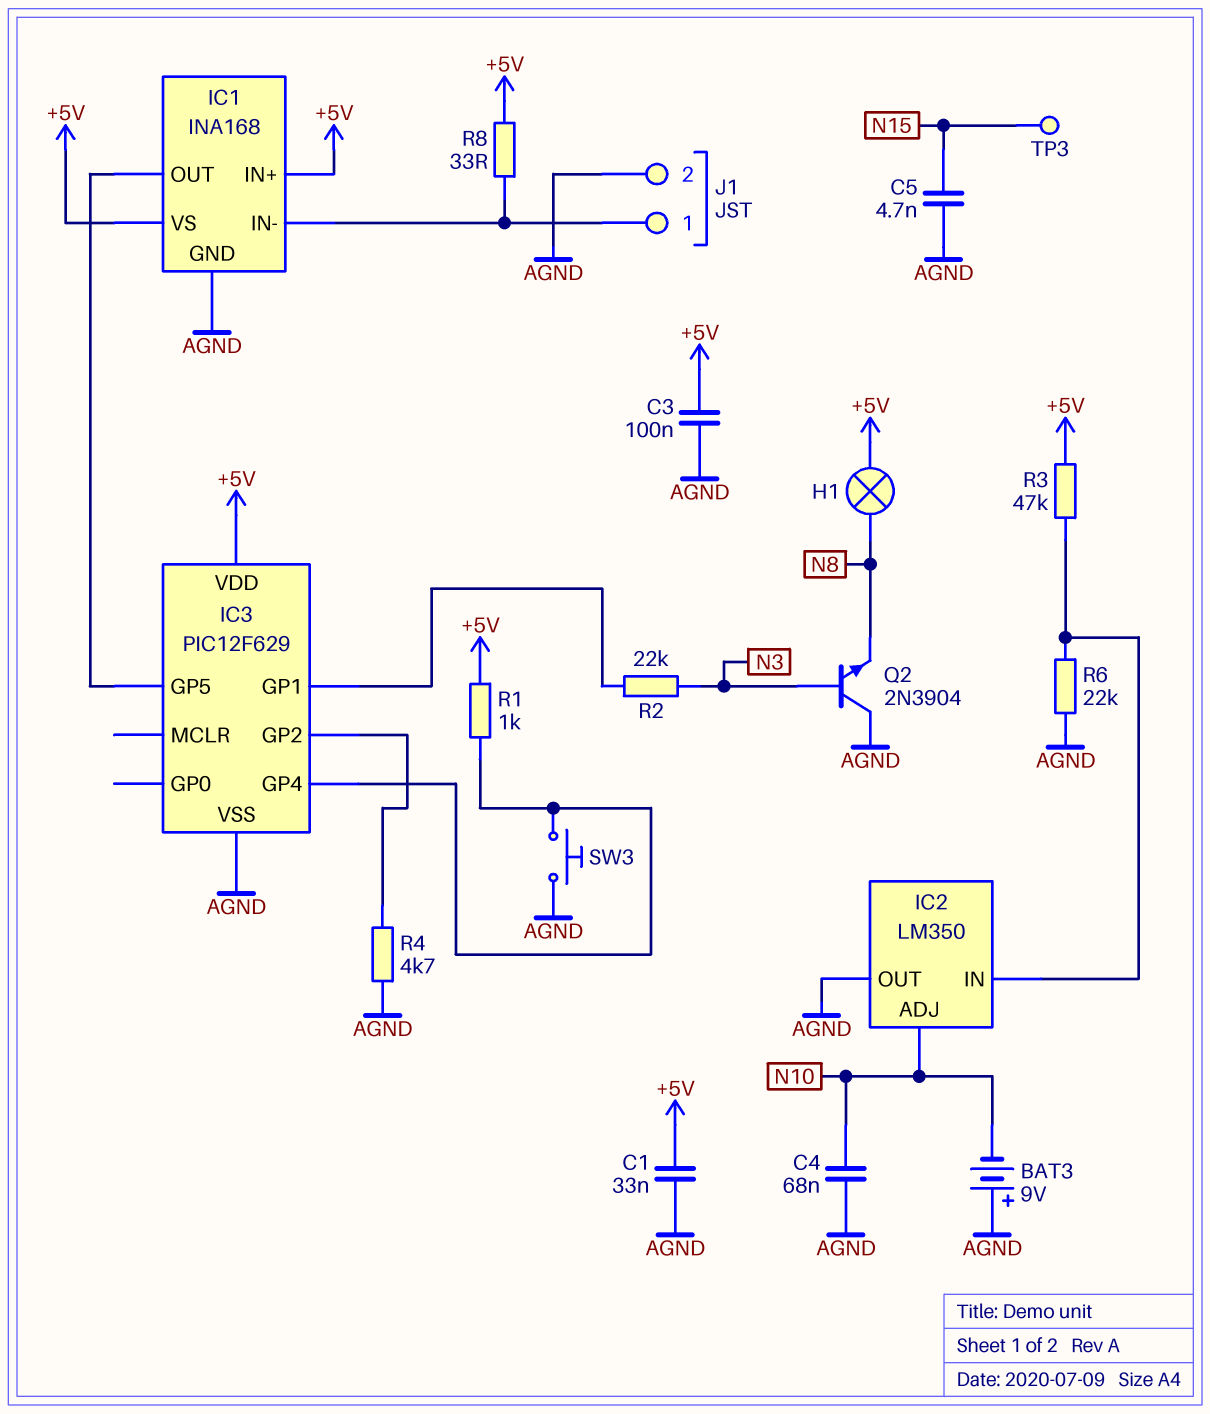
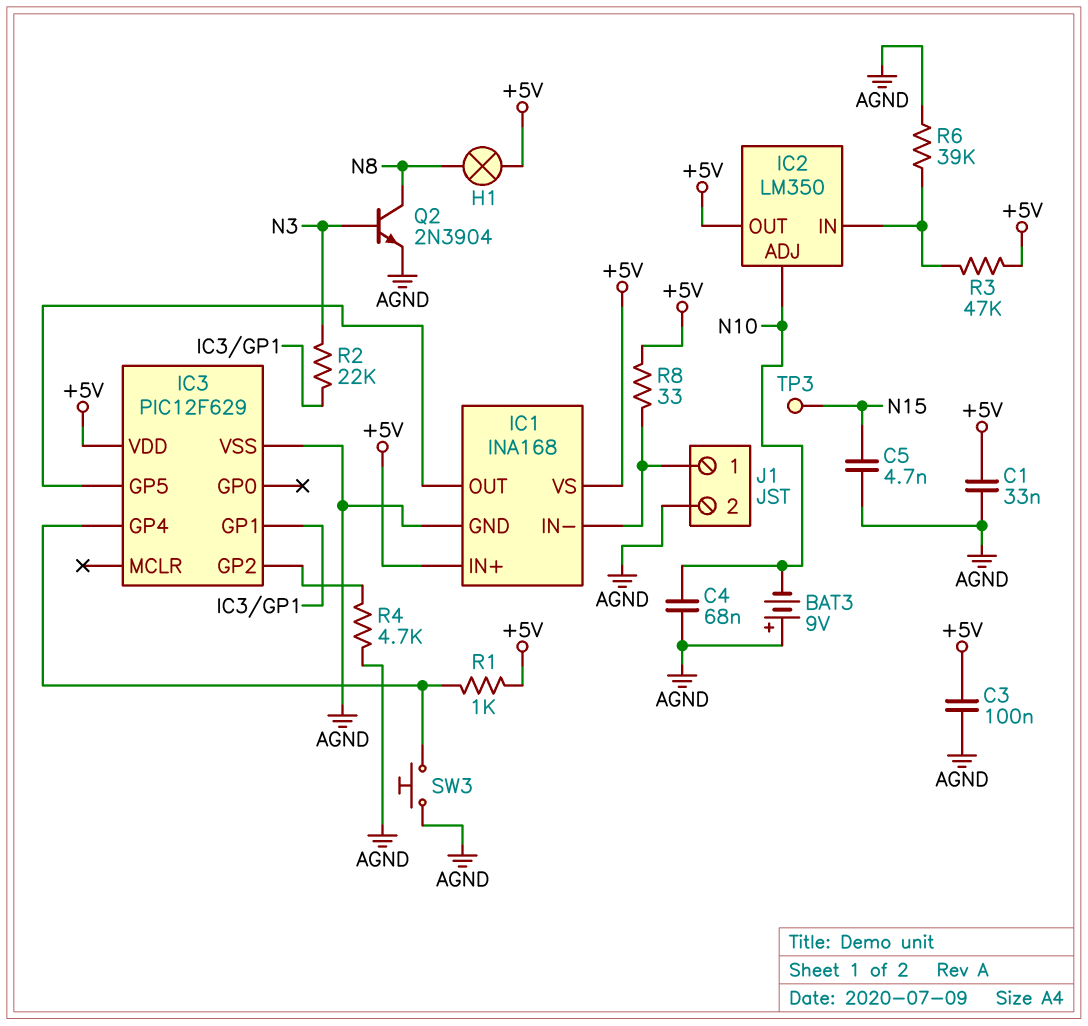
IC2 pin OUT: AGND -> +5V
Q2: NPN 2N3904 (B N3, C AGND, E N8) -> NPN 2N3904 (B N3, C N8, E AGND)
R6: 22k (AGND, IC2/IN) -> 39k (AGND, IC2/IN)

